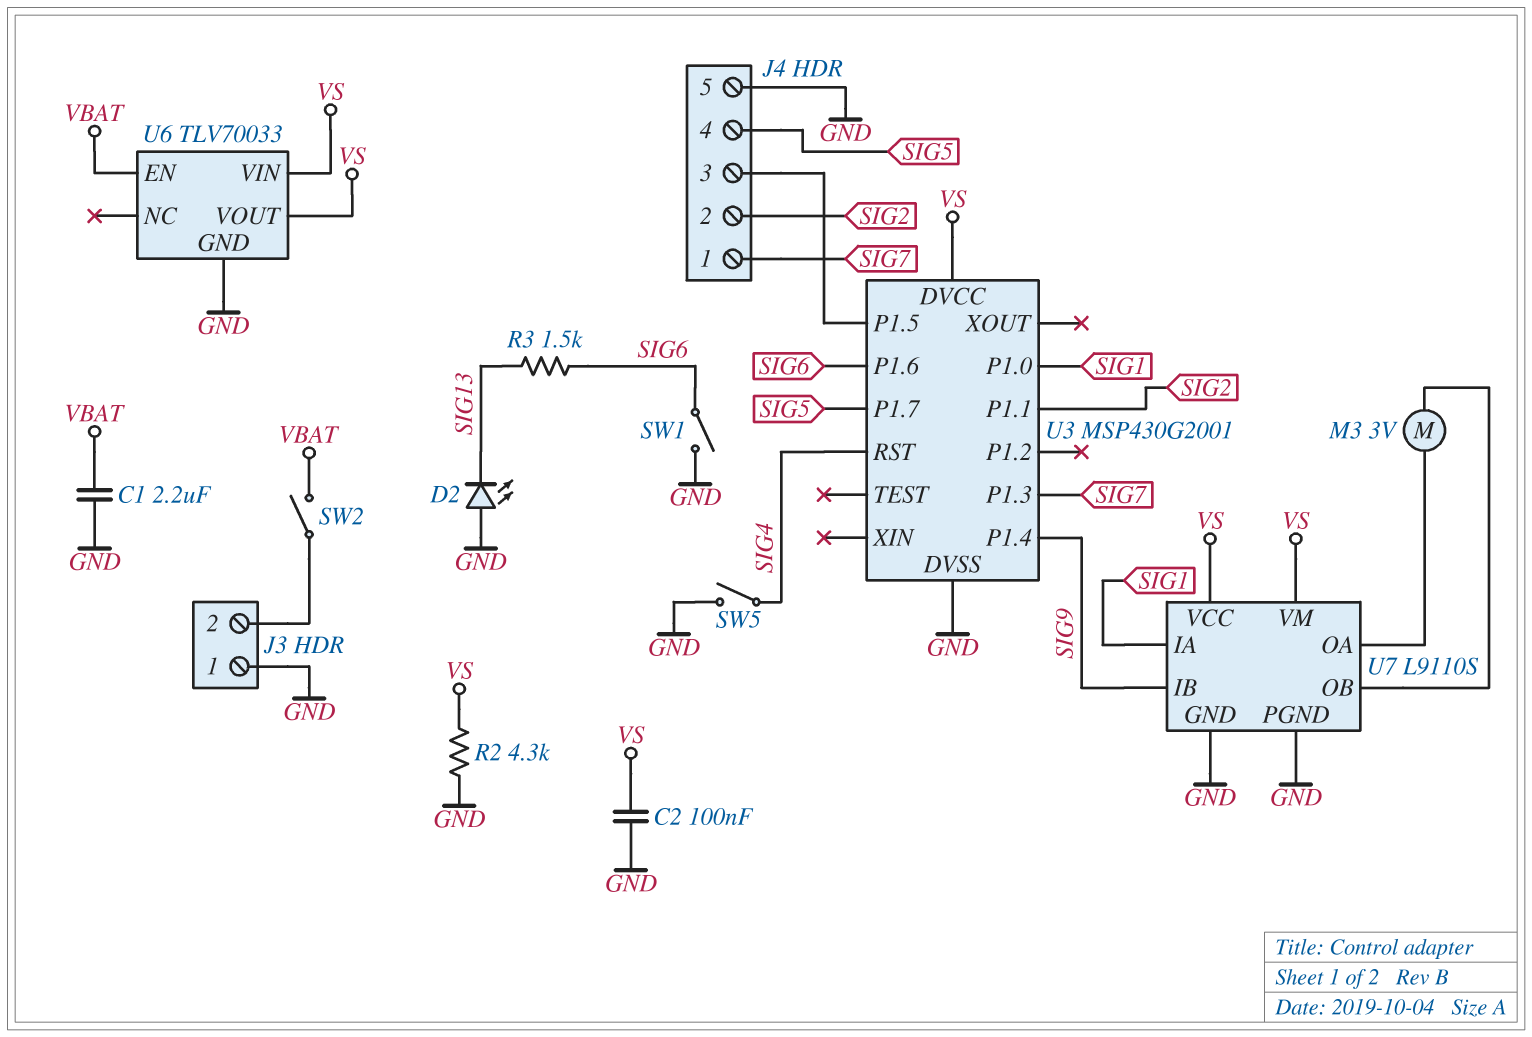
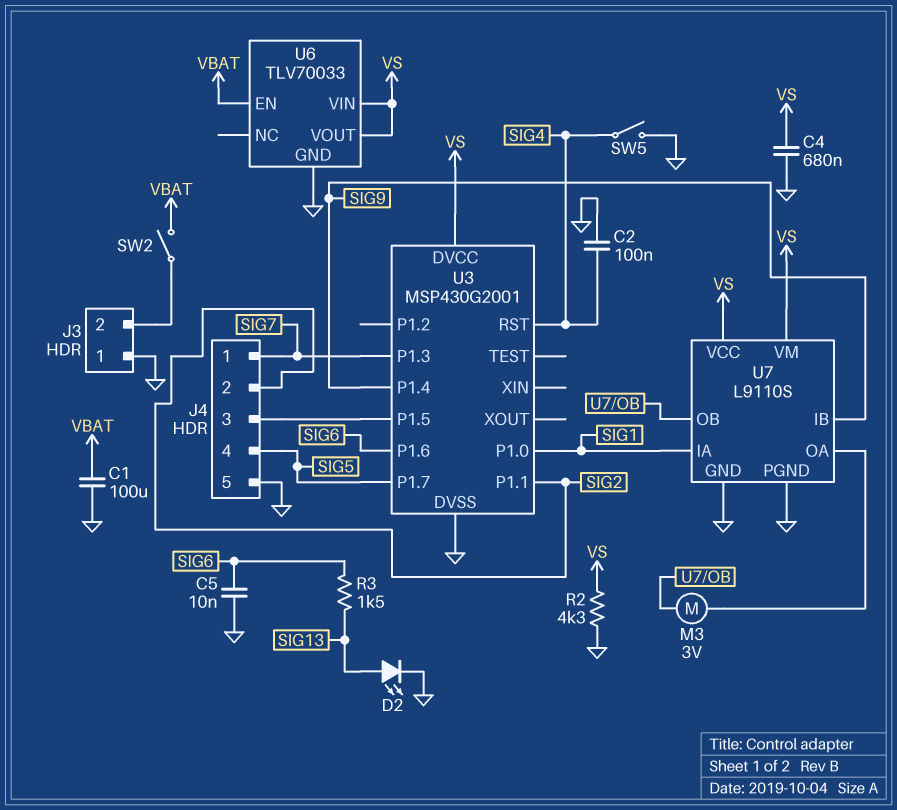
C1: 2.2uF (GND, VBAT) -> 100uF (GND, VBAT)
C2: 100nF (GND, VS) -> 100nF (GND, SIG4)
C4: none -> 680nF (GND, VS)
C5: none -> 10nF (GND, SIG6)
D2: LED (A GND, K SIG13) -> LED (A SIG13, K GND)
SW1: switch (GND, SIG6) -> none

